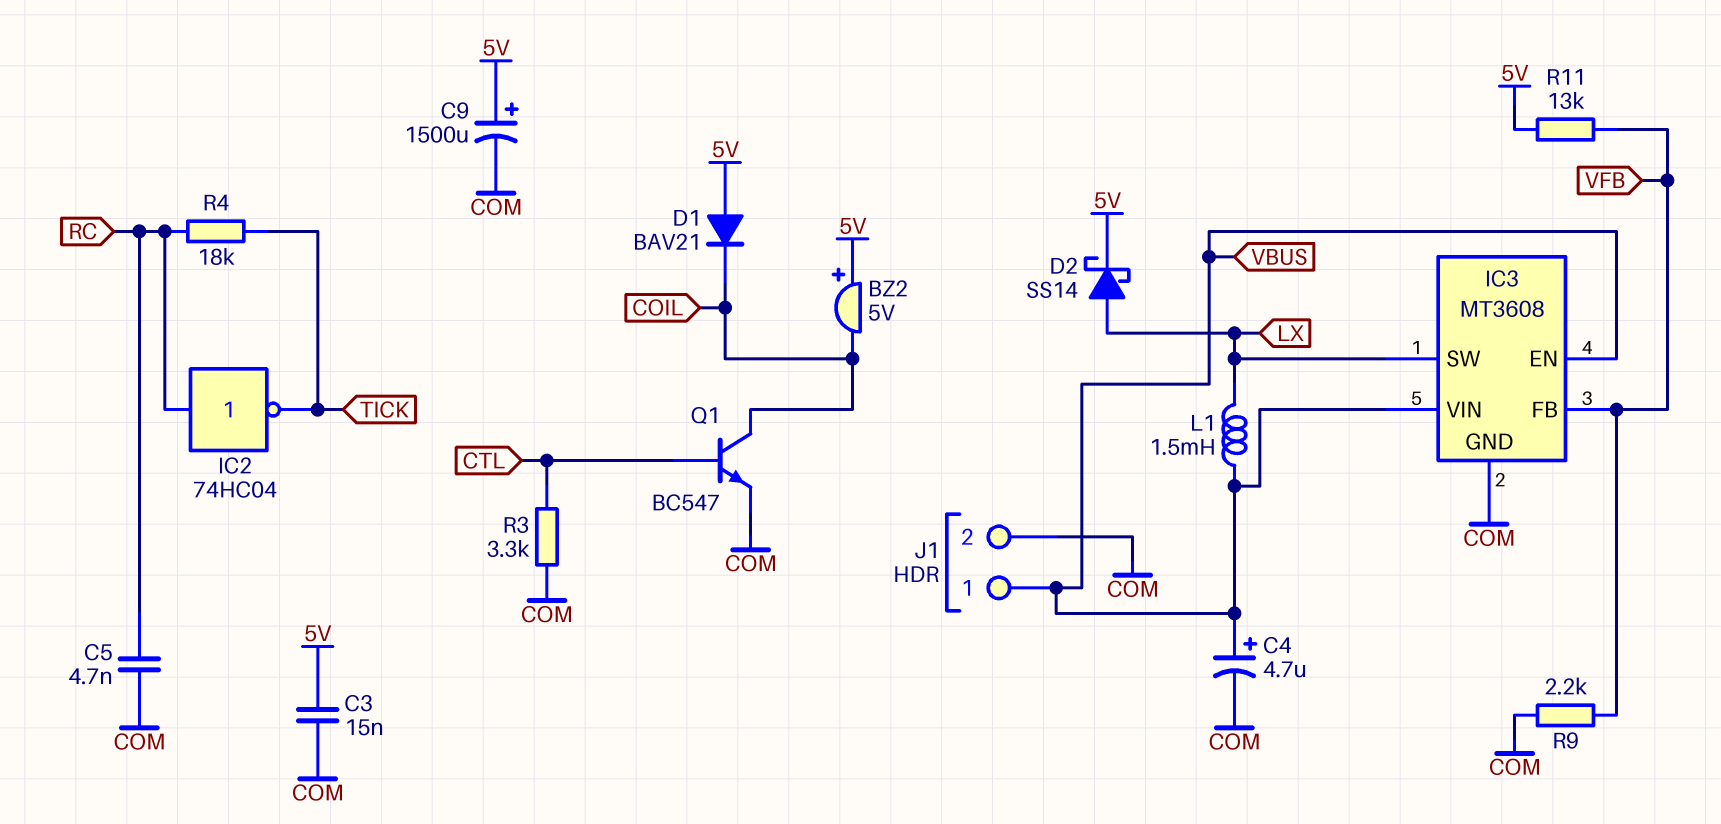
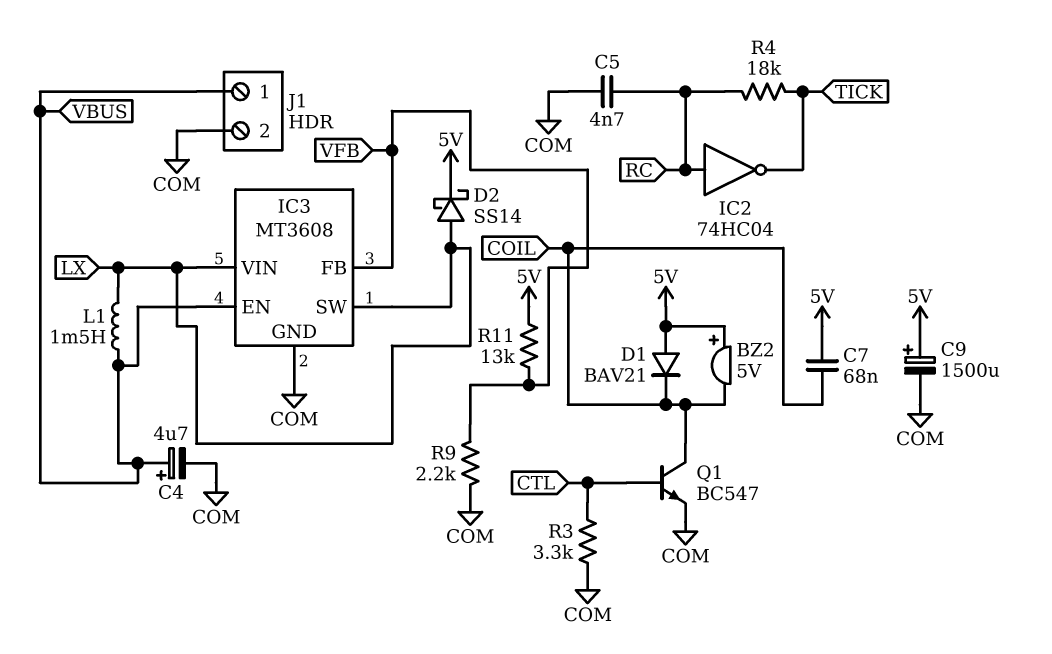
C3: 15nF (5V, COM) -> none
C7: none -> 68nF (5V, COIL)
IC3 pin VIN: VBUS -> LX

